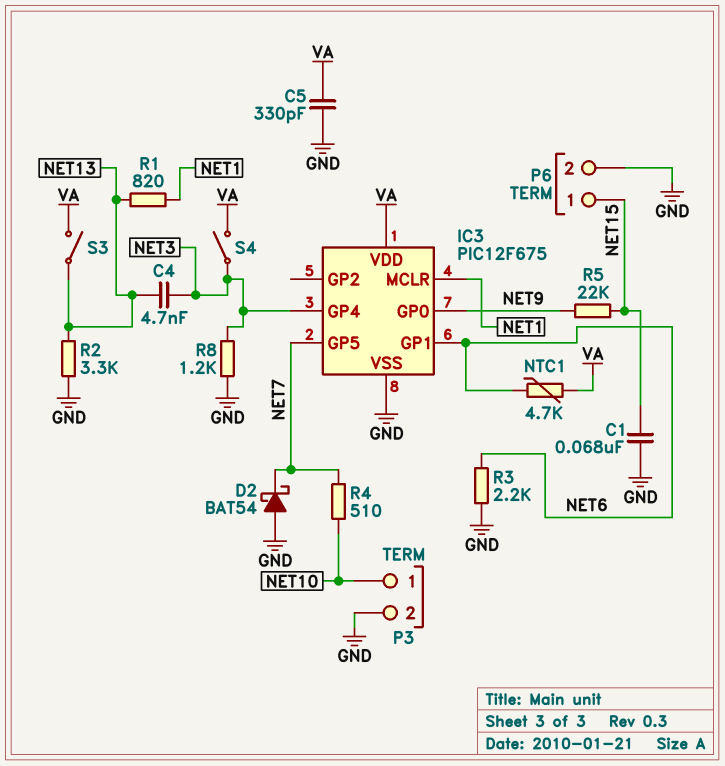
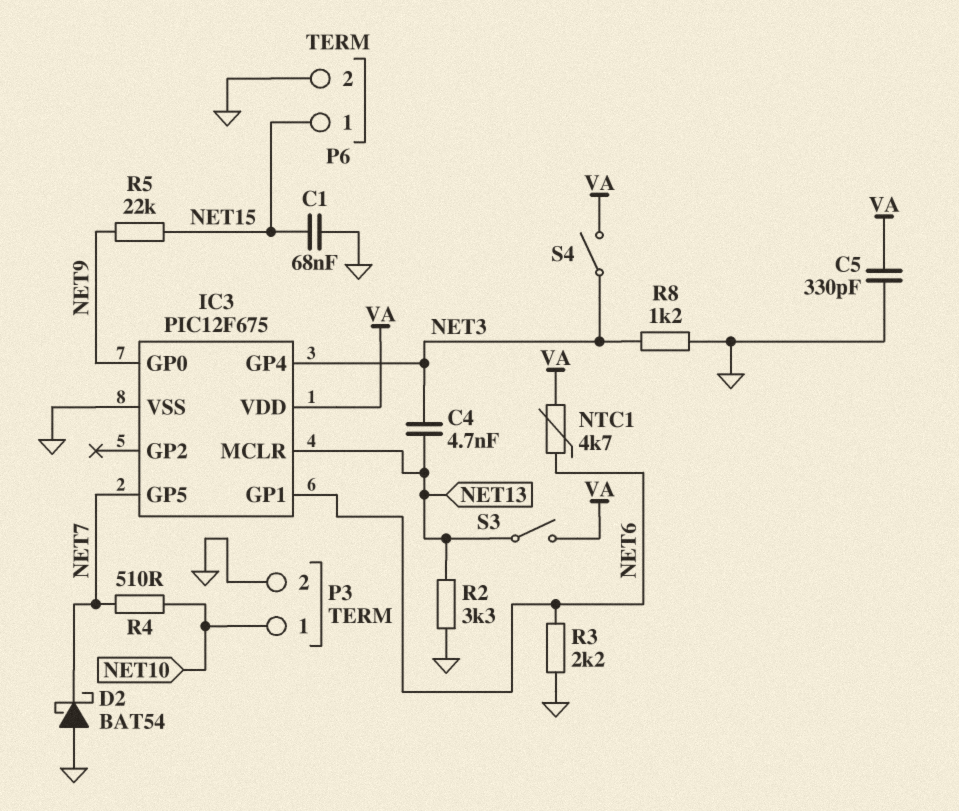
IC3 pin MCLR: NET1 -> NET13
R1: 820 (NET1, NET13) -> none

